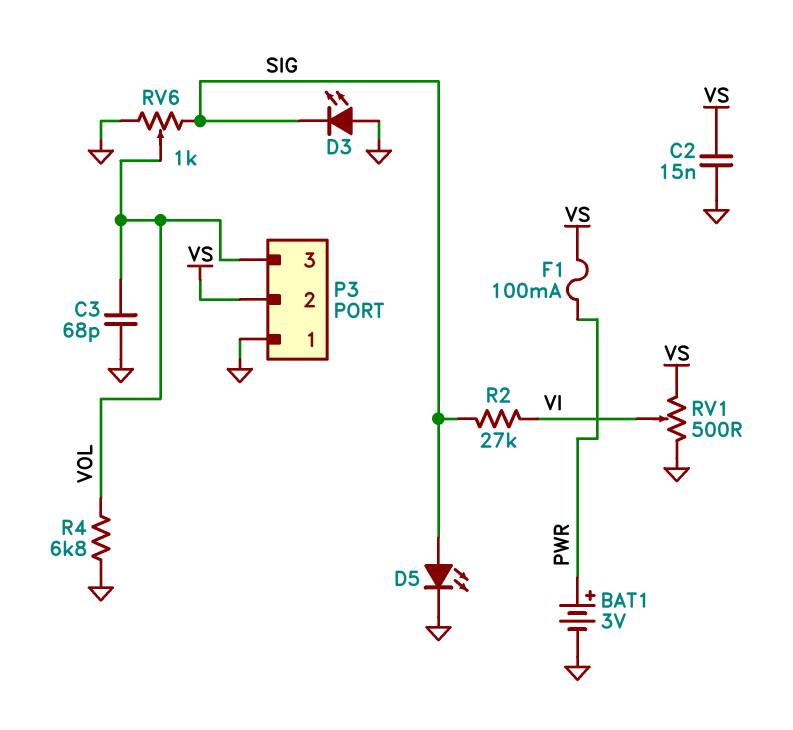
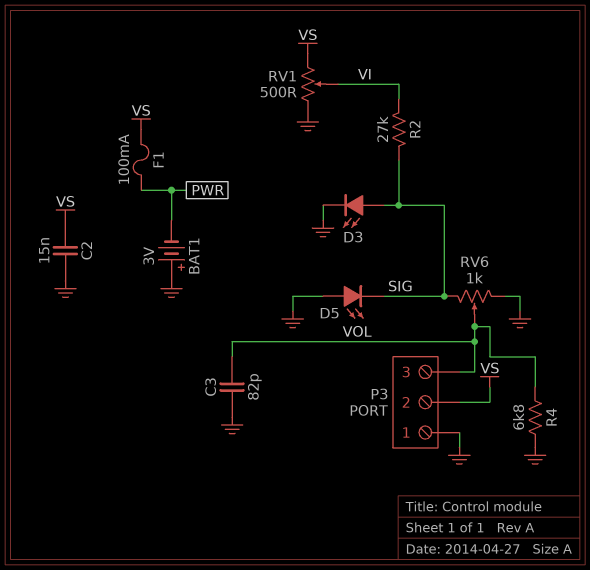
BAT1: 3V (plus PWR, minus GND) -> 3V (plus GND, minus PWR)
C3: 68pF (GND, VOL) -> 82pF (GND, VOL)
D3: LED (A GND, K SIG) -> LED (A SIG, K GND)
D5: LED (A SIG, K GND) -> LED (A GND, K SIG)

